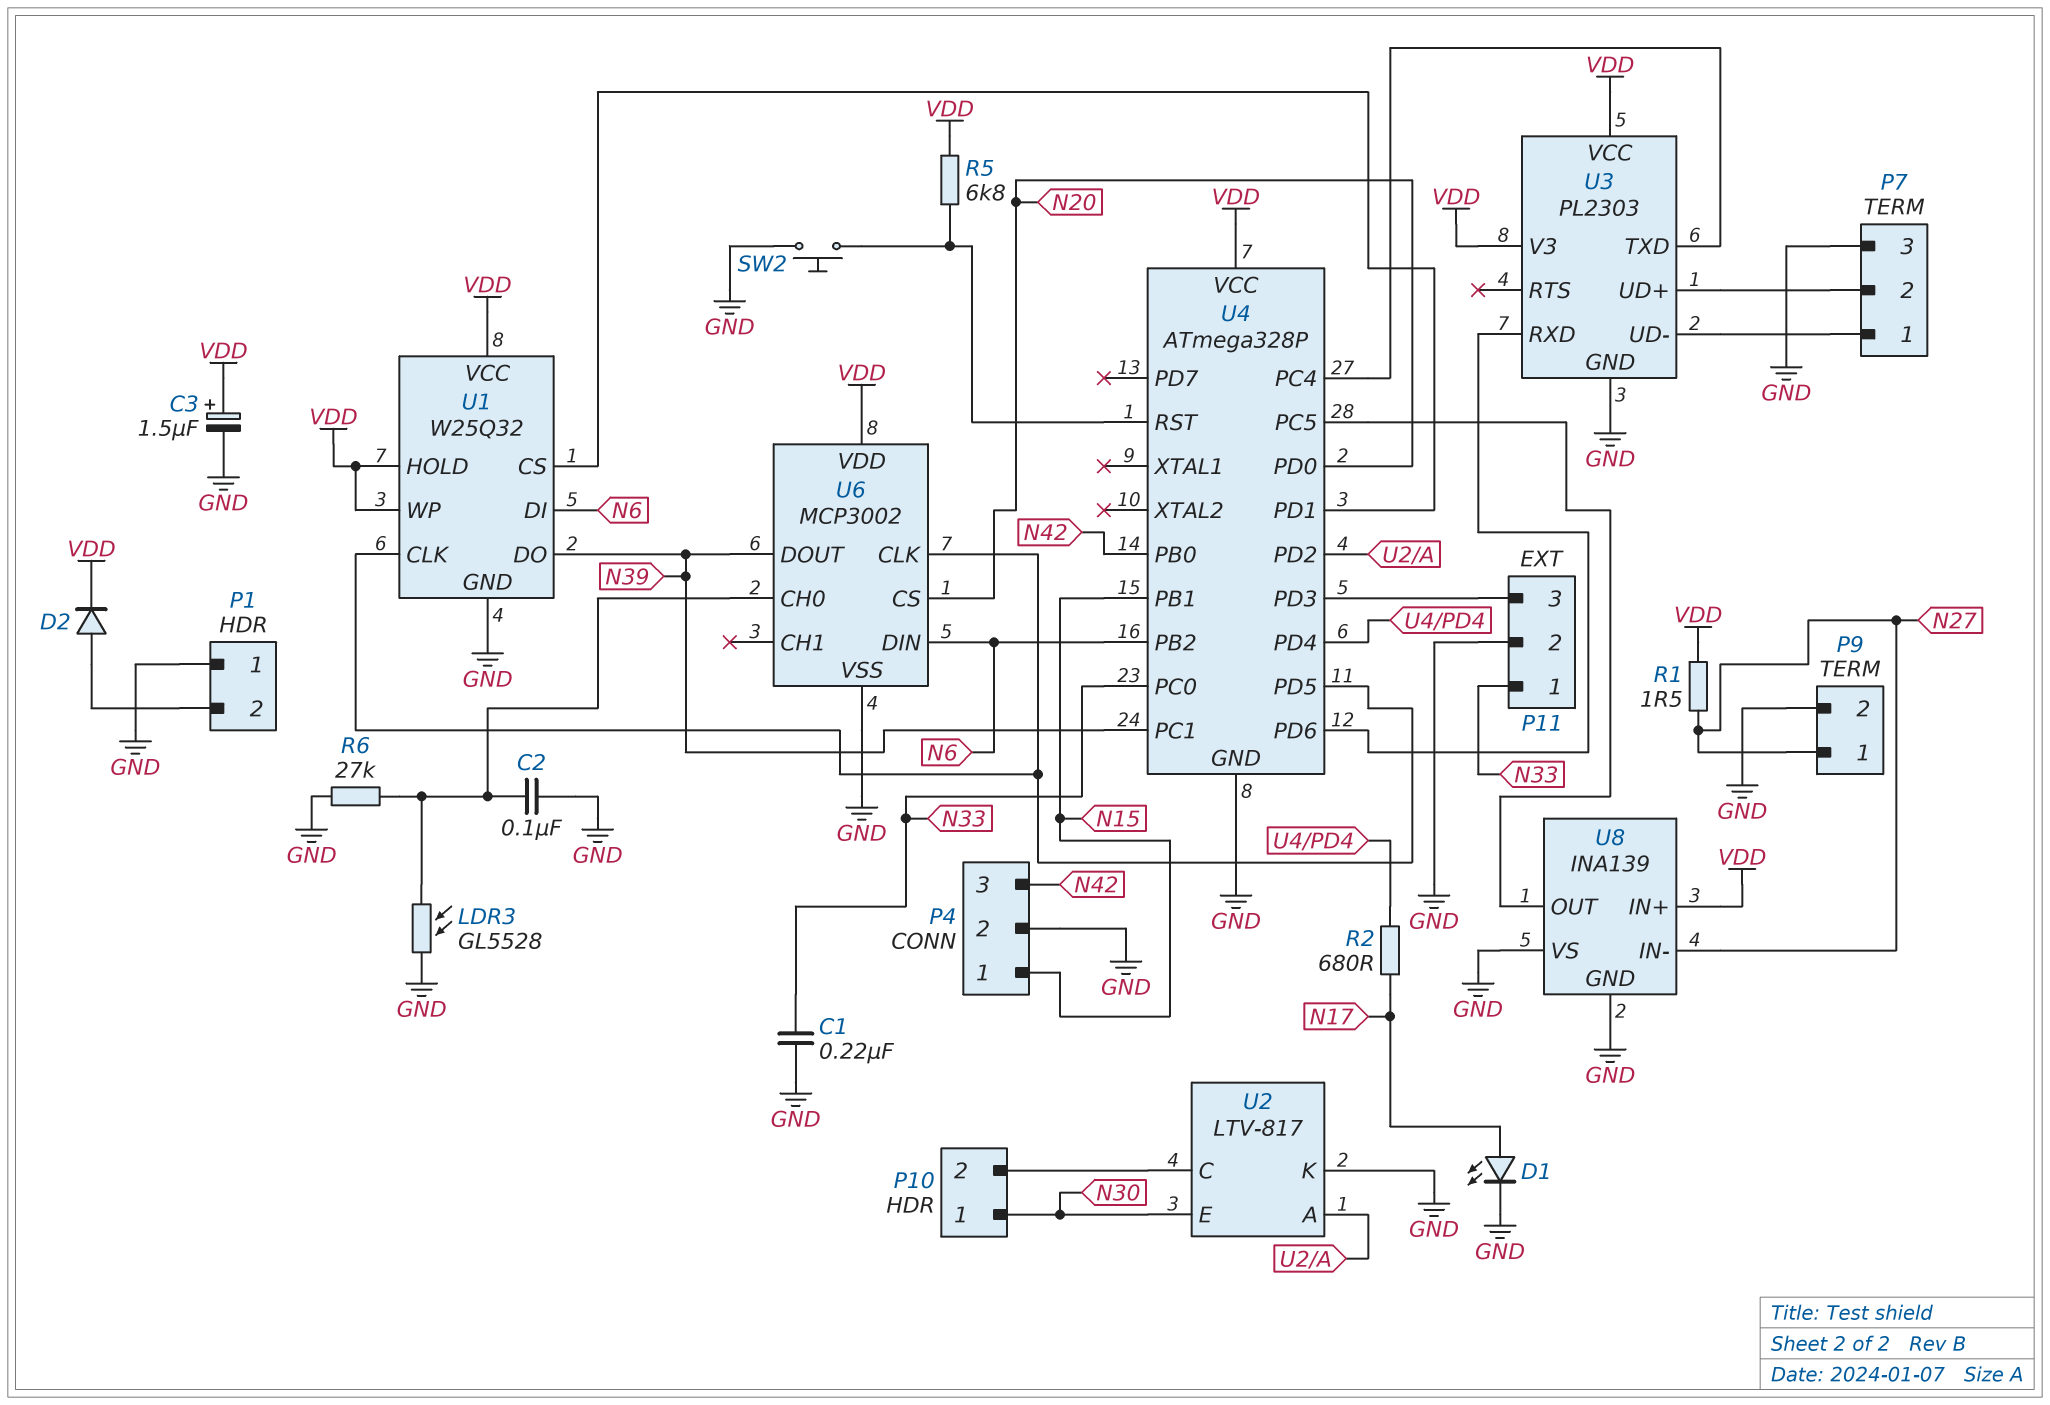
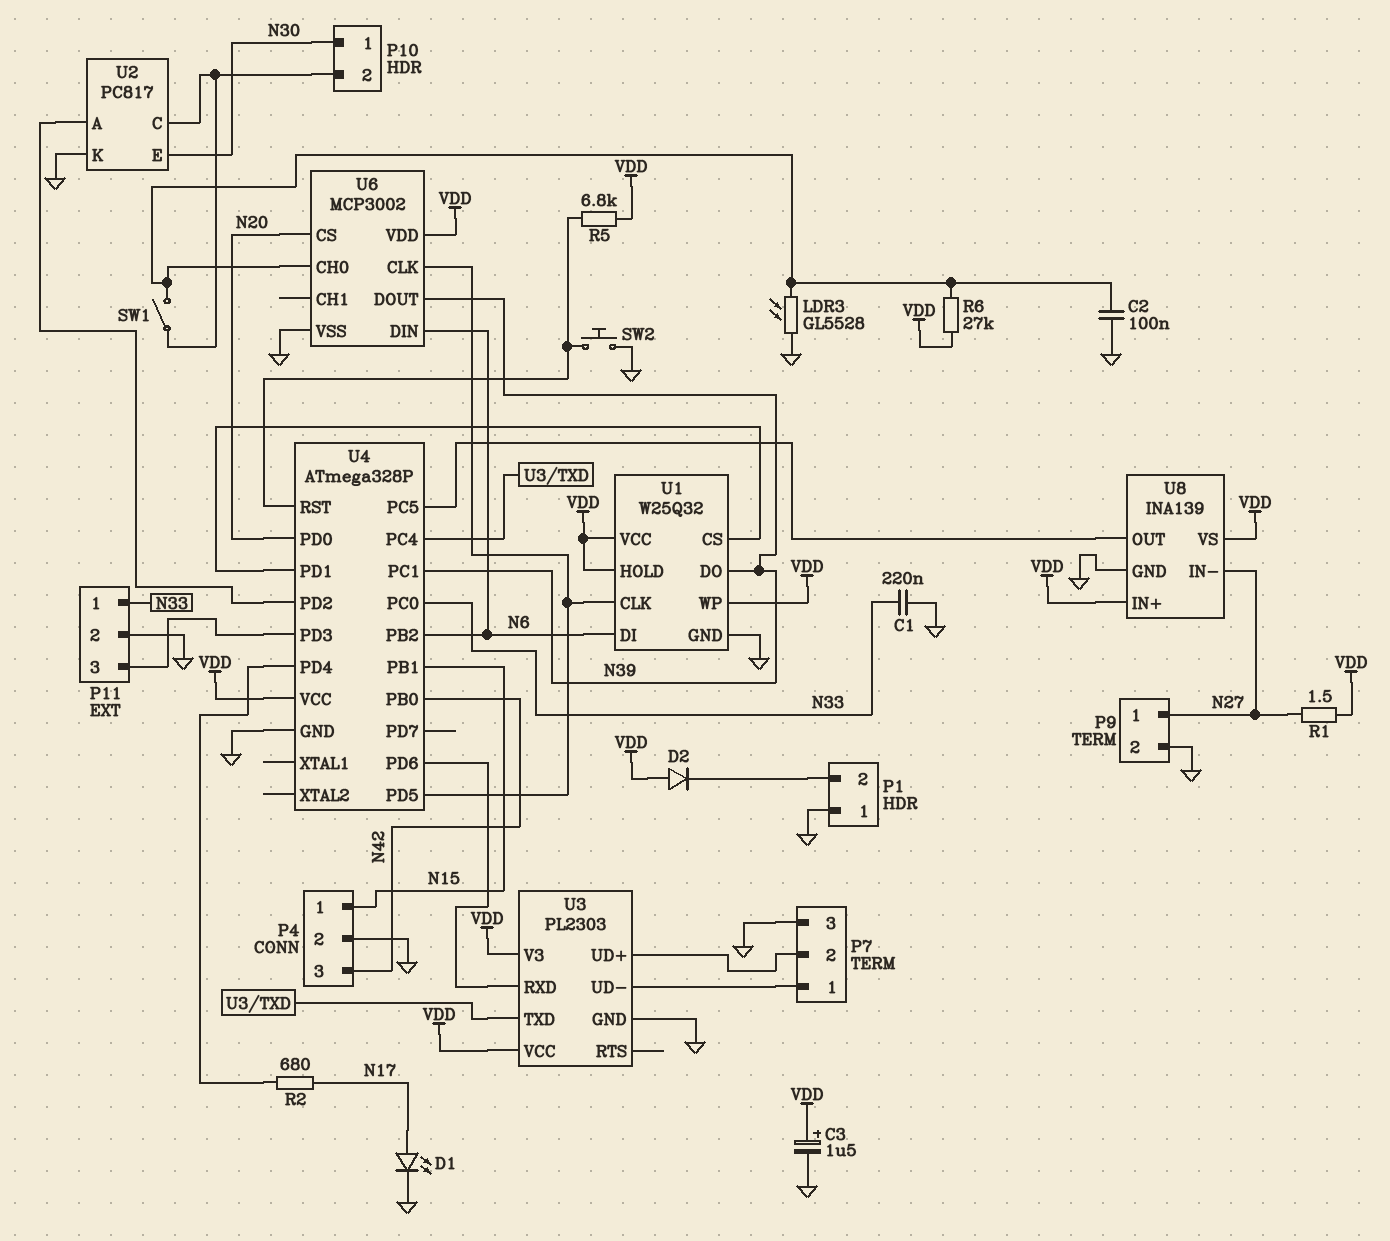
D2: diode (A P1/2, K VDD) -> diode (A VDD, K P1/2)
R6: 27k (GND, U6/CH0) -> 27k (U6/CH0, VDD)
SW1: none -> switch (P10/2, U6/CH0)
U2: LTV-817 -> PC817
U8 pin VS: GND -> VDD

